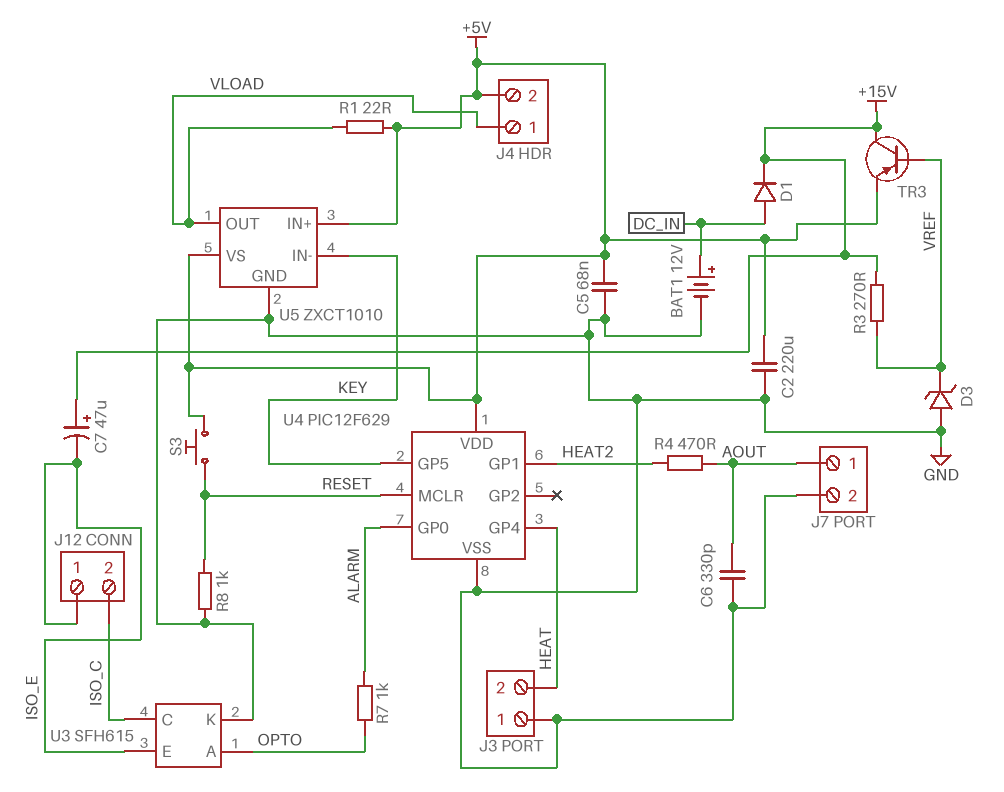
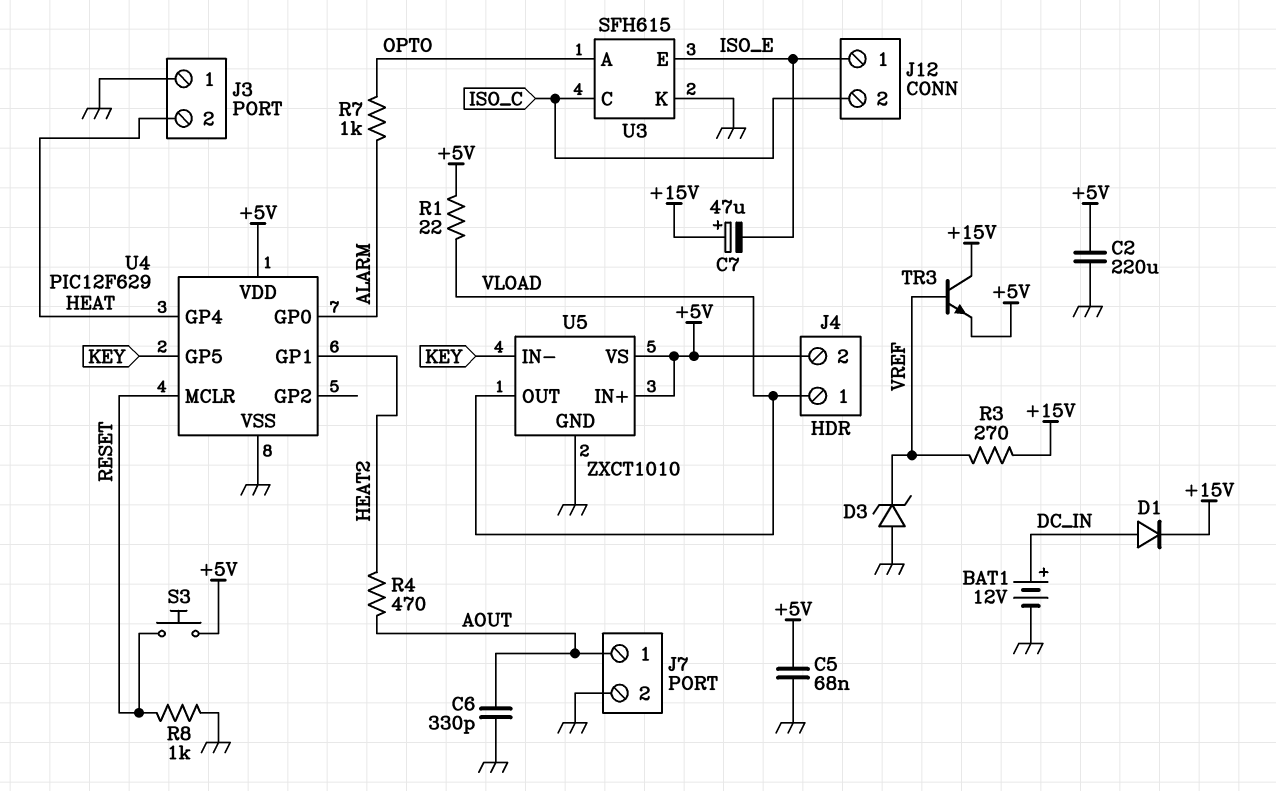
TR3: PNP (B VREF, C +15V, E +5V) -> NPN (B VREF, C +15V, E +5V)

